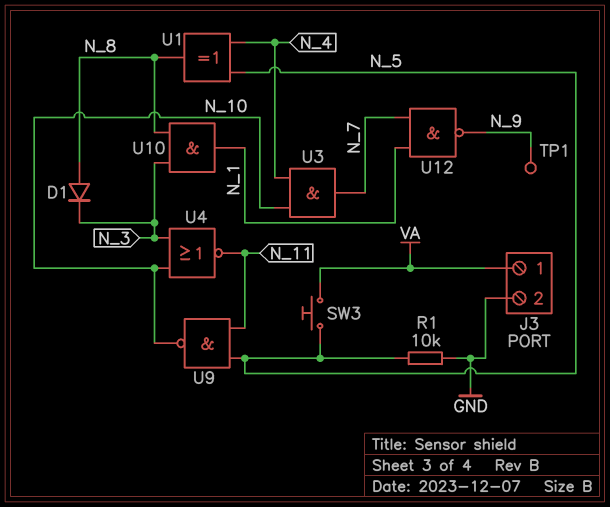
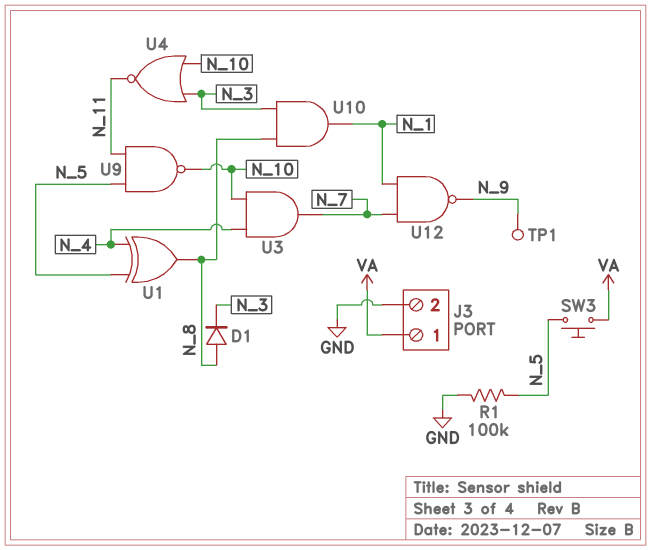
R1: 10k (GND, N_5) -> 100k (GND, N_5)

